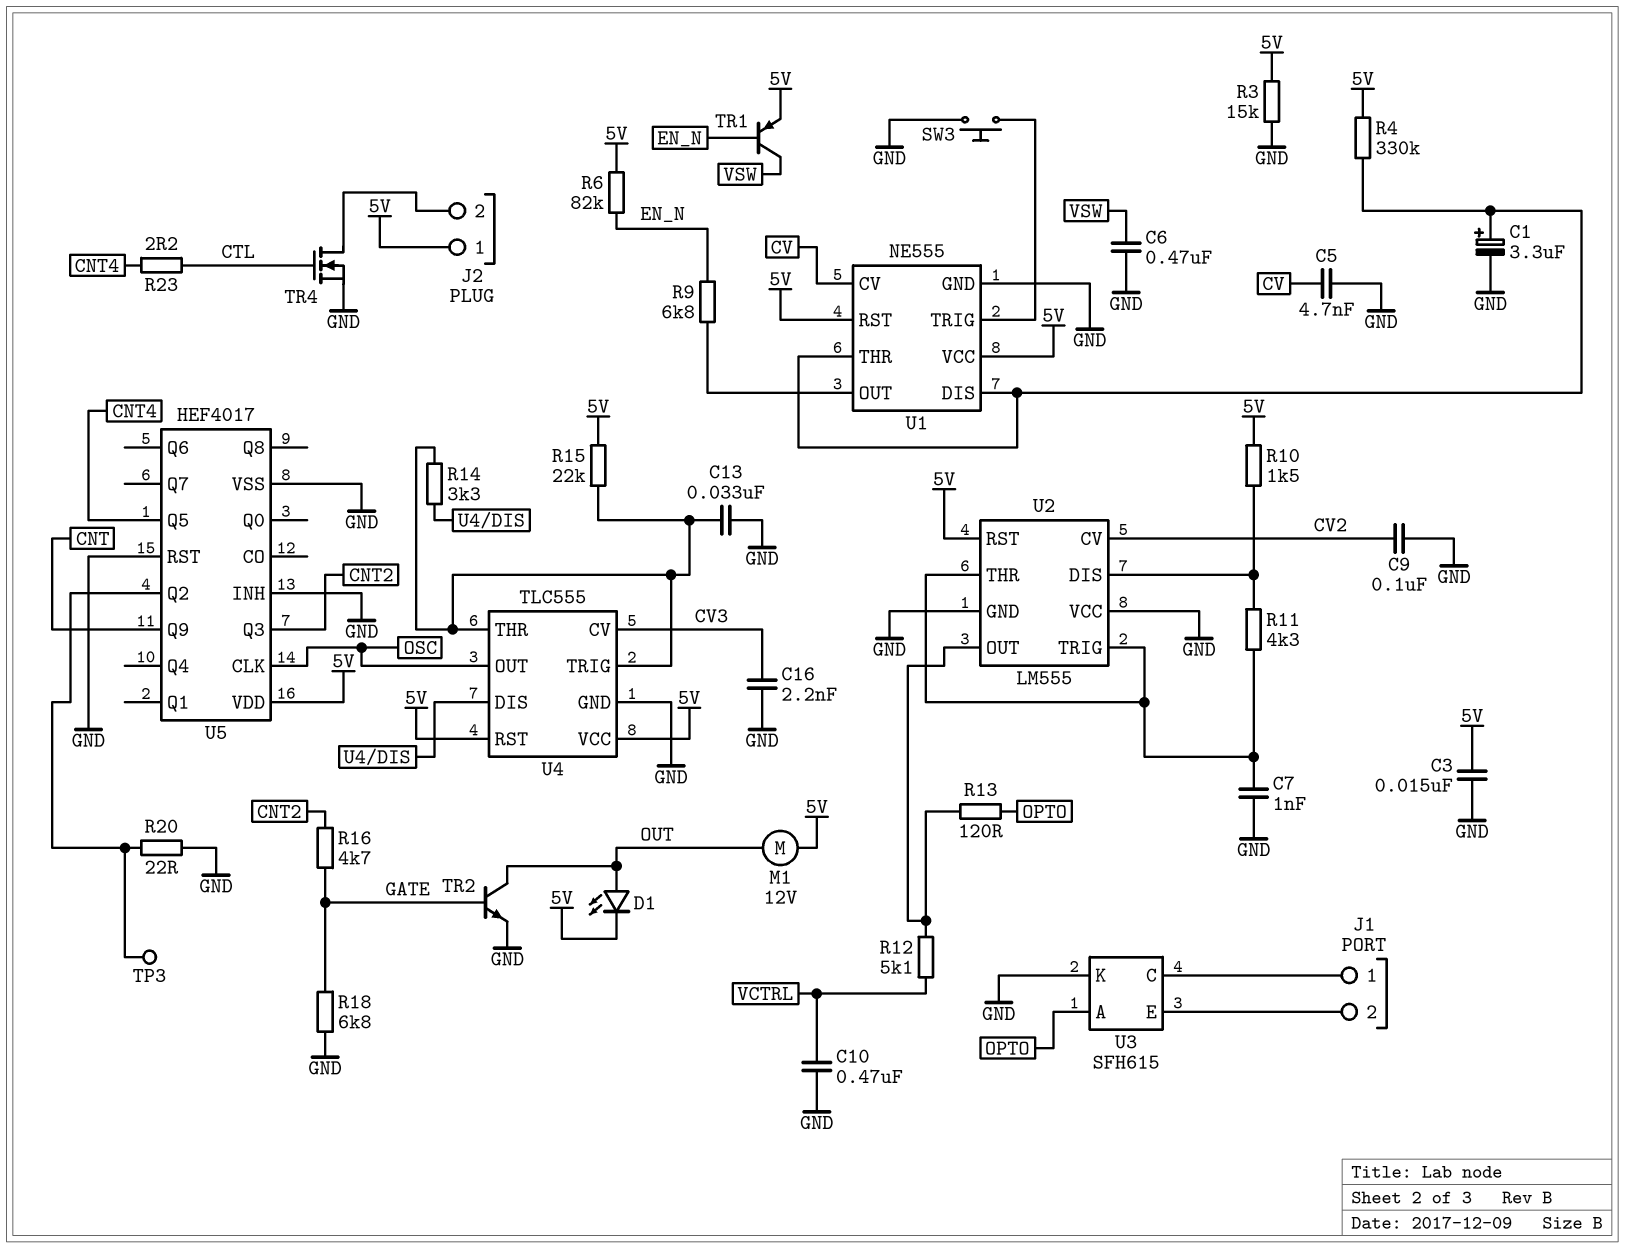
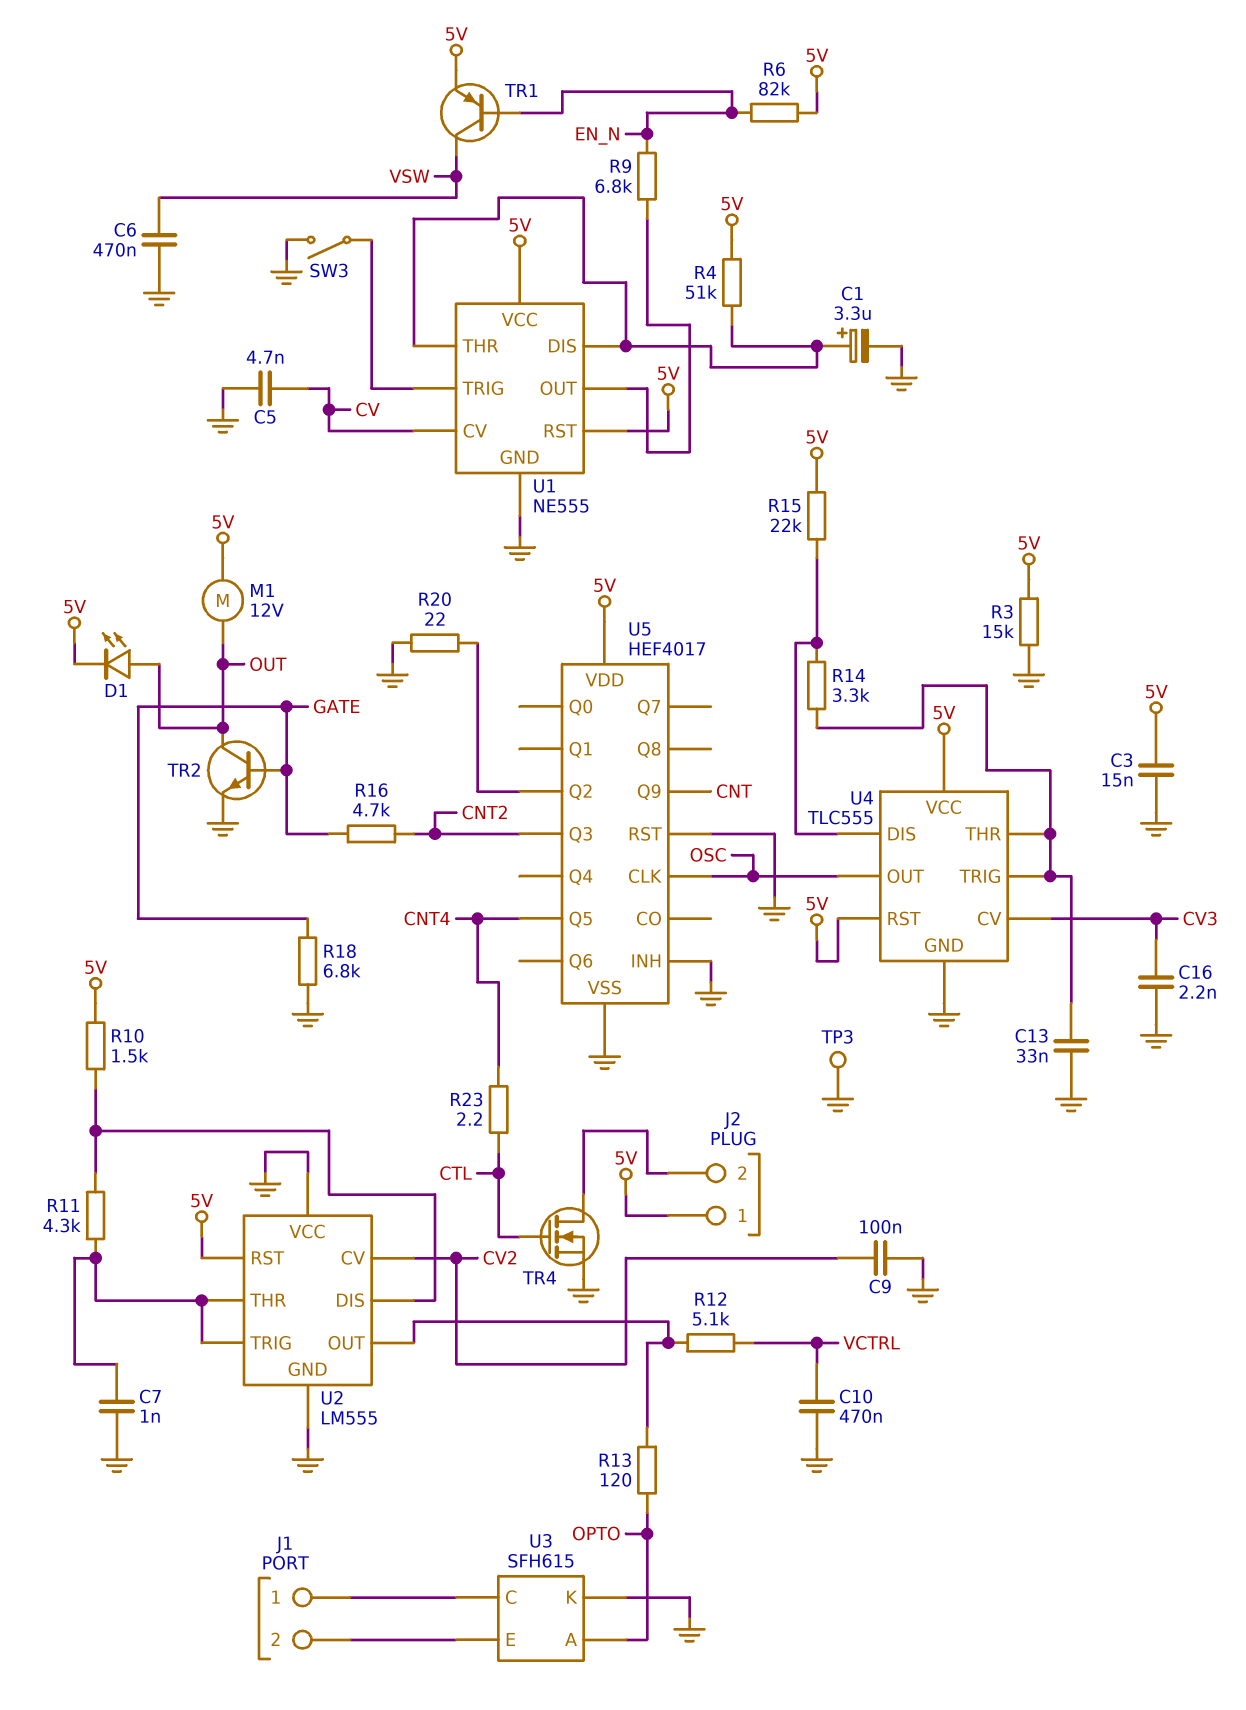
R4: 330k (5V, U1/DIS) -> 51k (5V, U1/DIS)
R15: 22k (5V, U4/THR) -> 22k (5V, U4/DIS)
SW3: button (GND, U1/TRIG) -> switch (GND, U1/TRIG)
TP3: test point (U5/Q2) -> test point (GND)

